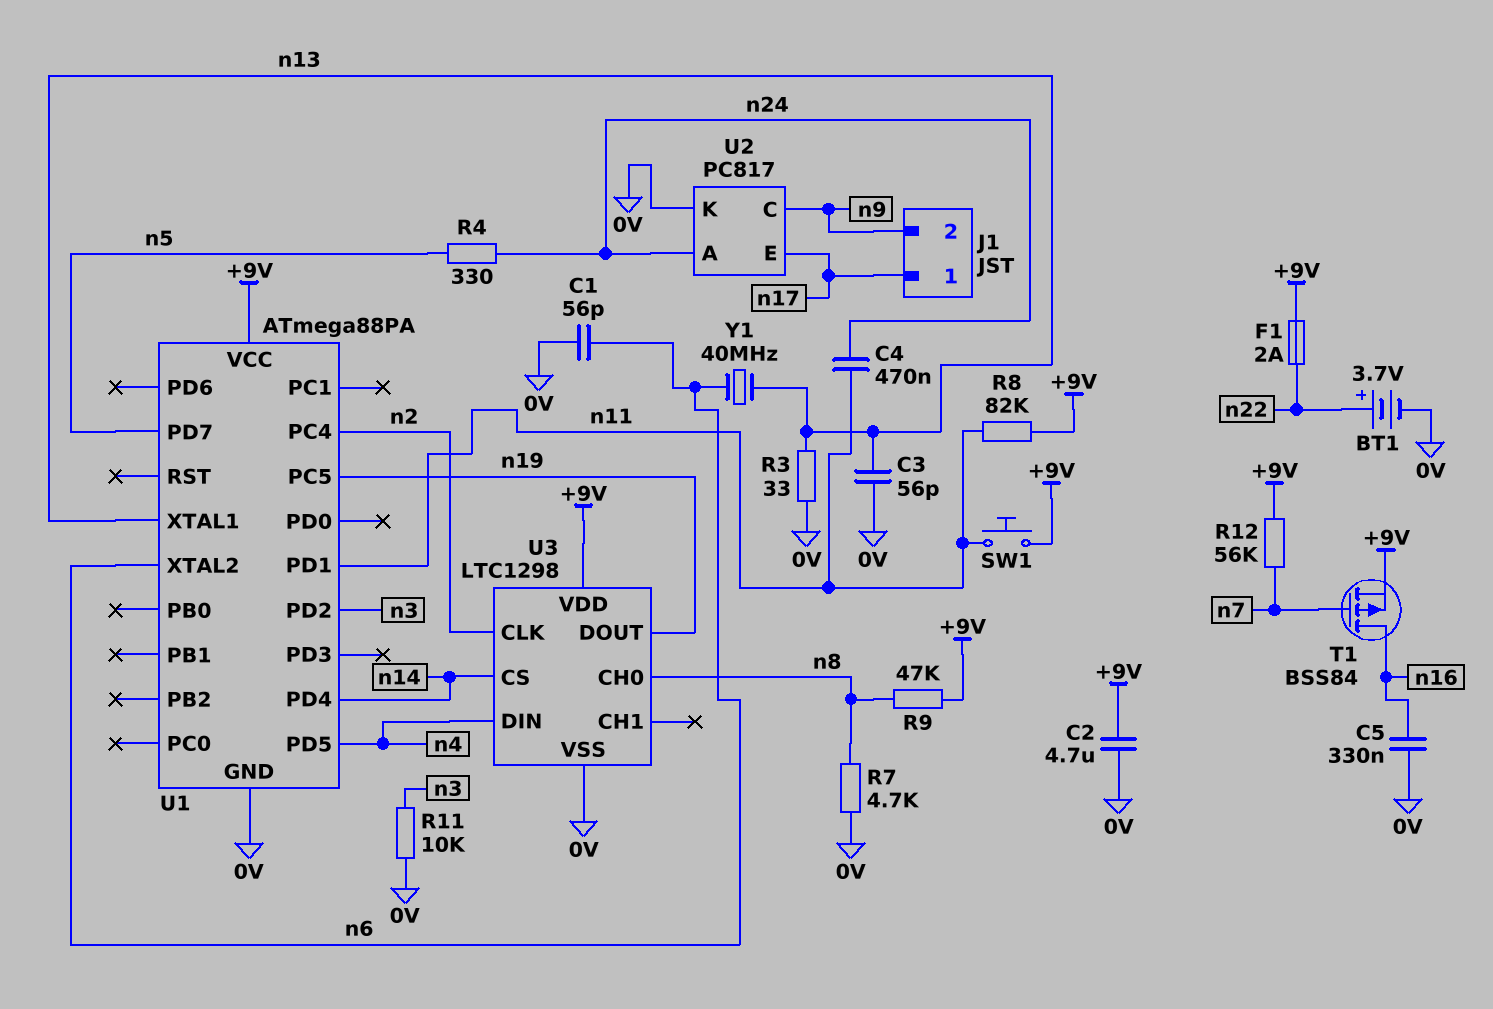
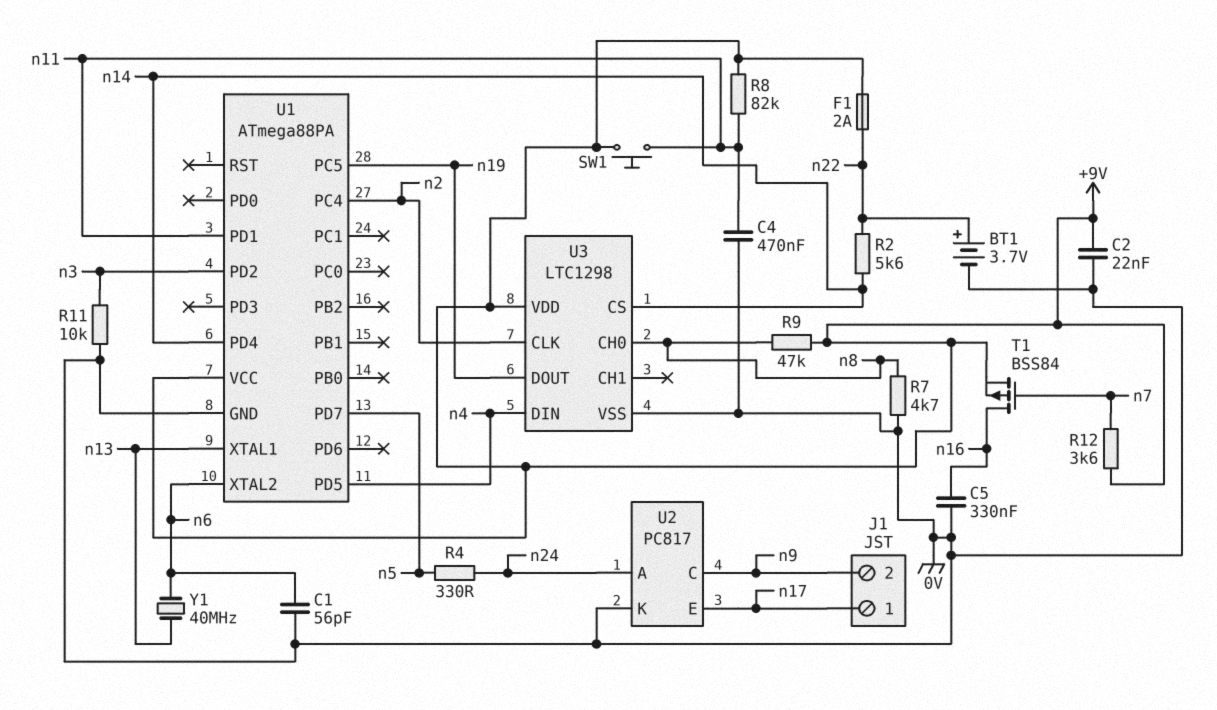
C2: 4.7uF (+9V, 0V) -> 22nF (+9V, 0V)
C3: 56pF (0V, n13) -> none
C4: 470nF (n11, n24) -> 470nF (0V, n11)
R2: none -> 5.6k (n14, n22)
R3: 33 (0V, n13) -> none
R12: 56k (+9V, n7) -> 3.6k (+9V, n7)

